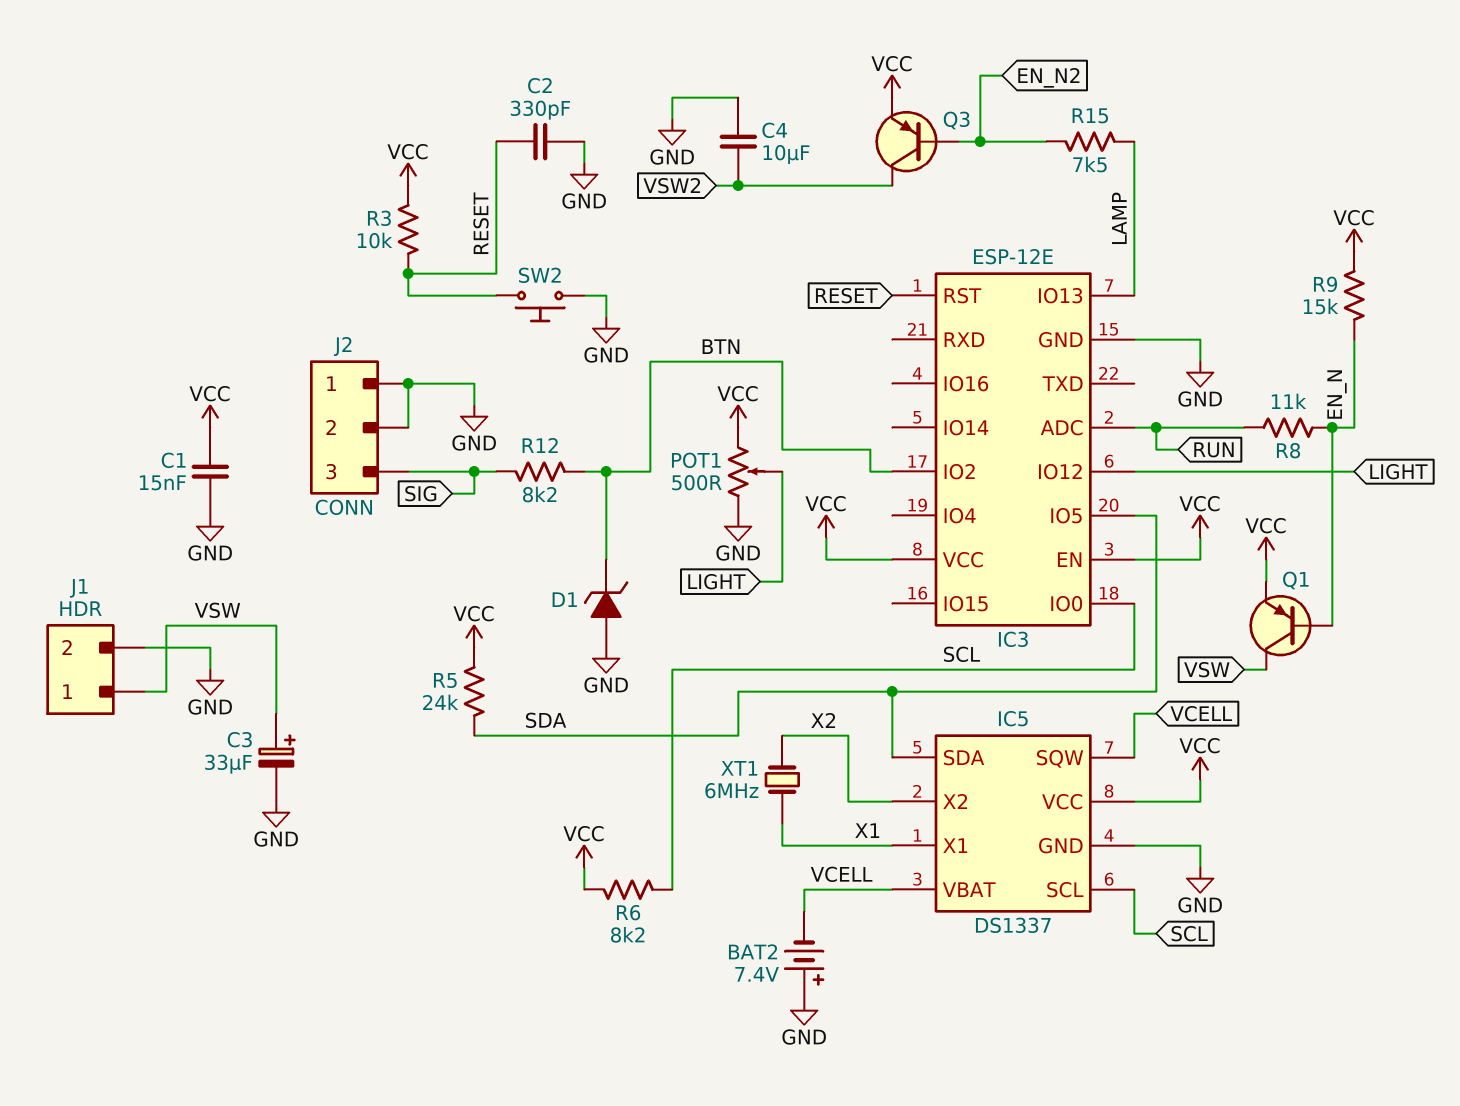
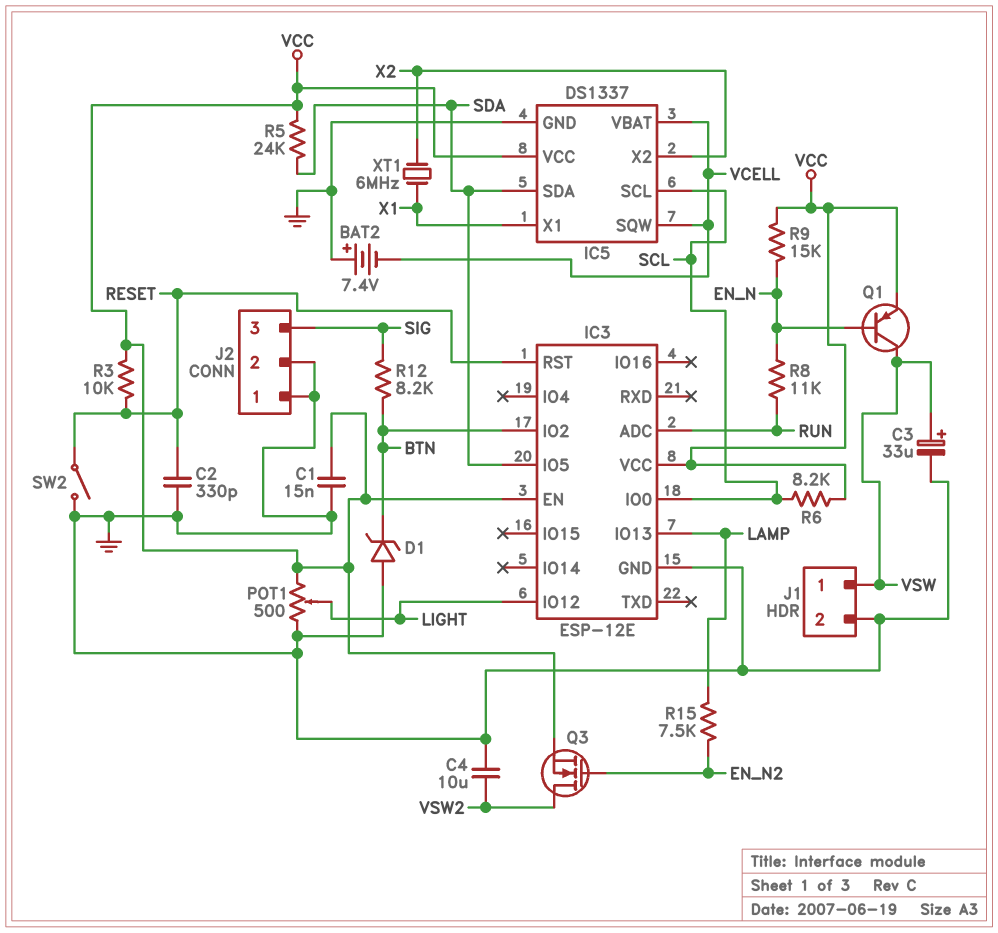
Q3: PNP (B EN_N2, C VSW2, E VCC) -> NMOS (G EN_N2, D VSW2, S VCC)
SW2: button (GND, RESET) -> switch (GND, RESET)

